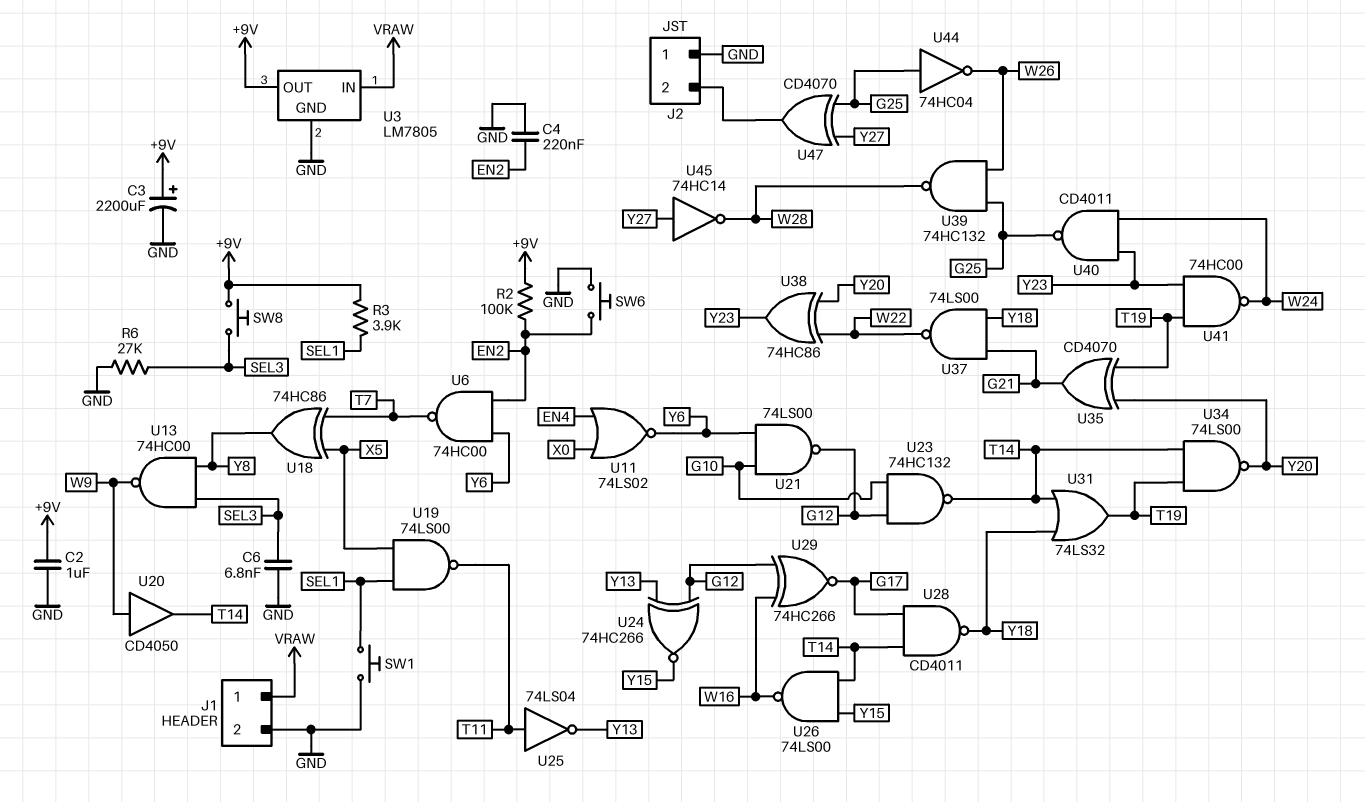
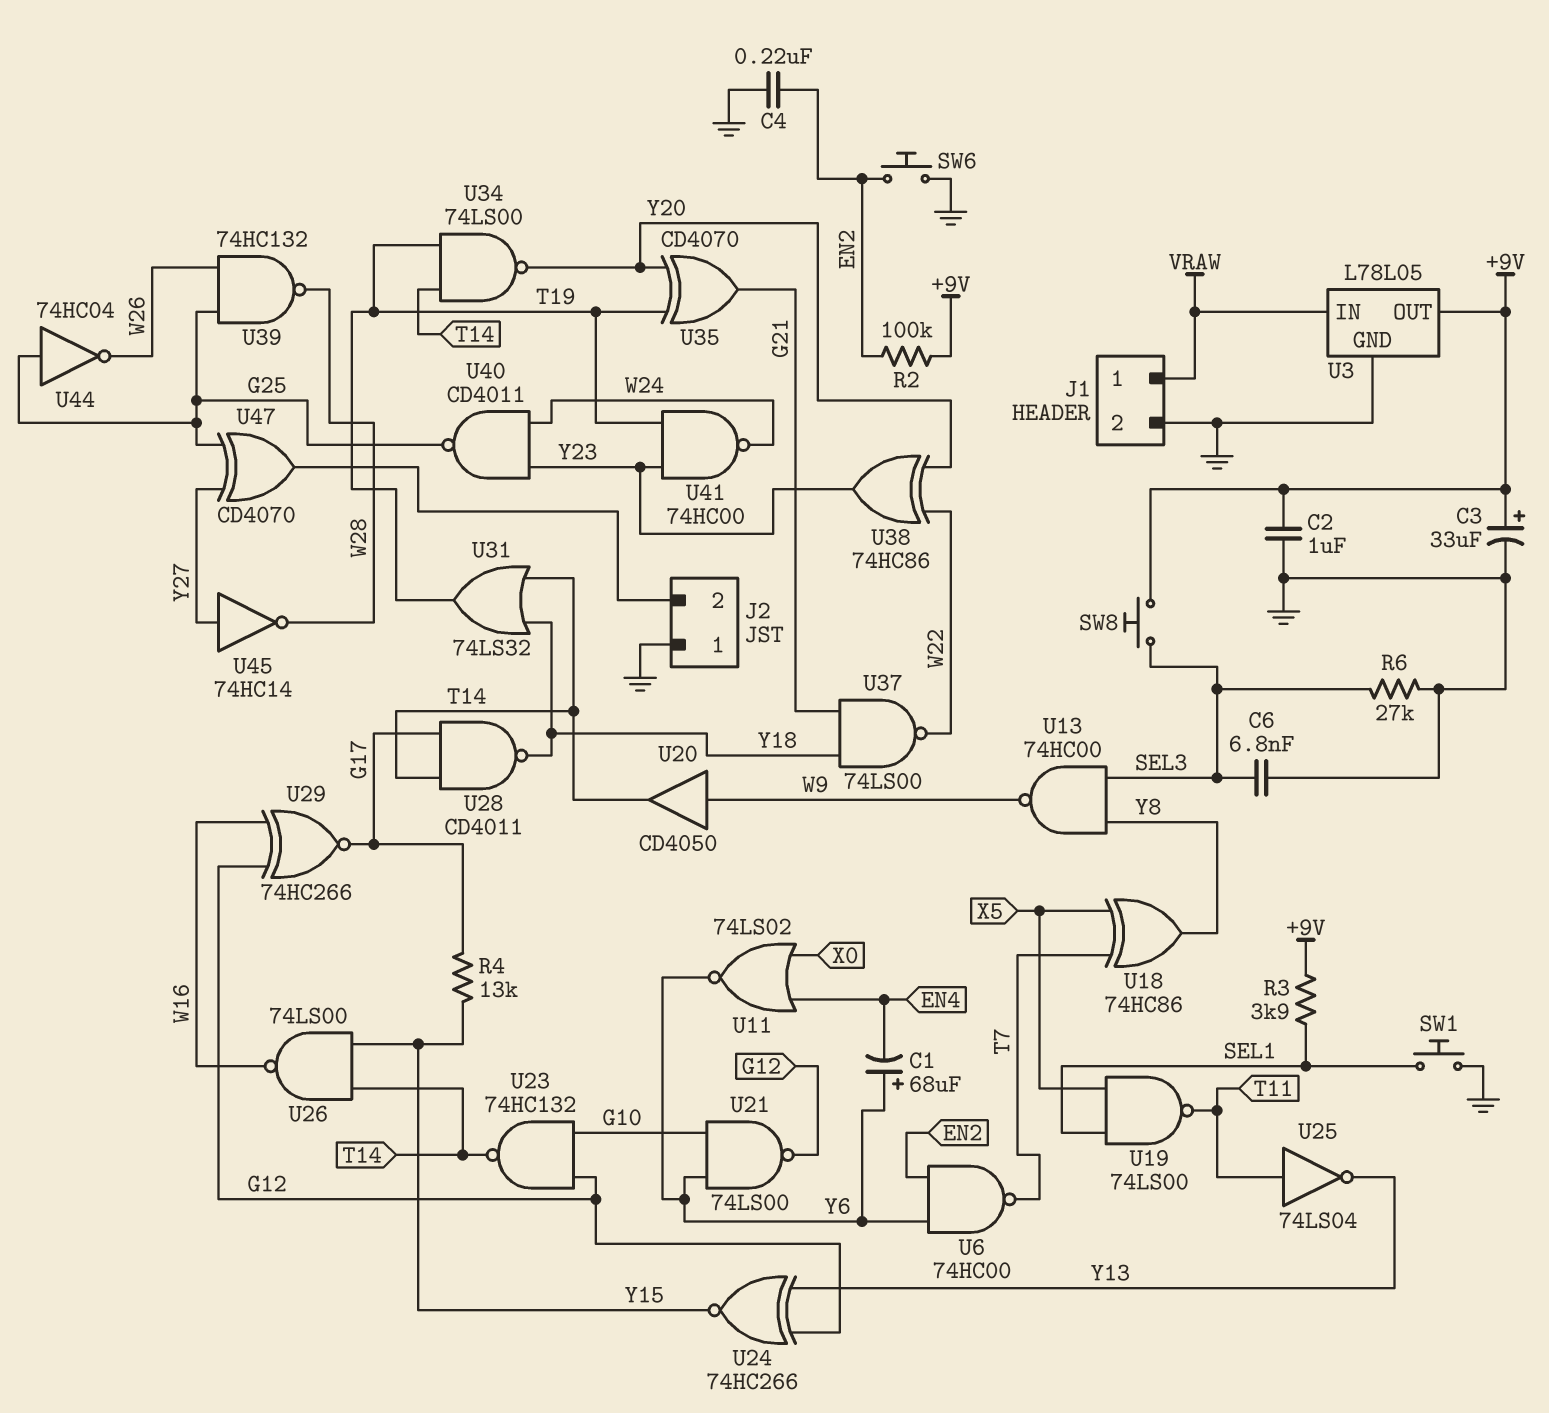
C1: none -> 68uF (plus Y6, minus EN4)
C3: 2200uF (plus +9V, minus GND) -> 33uF (plus +9V, minus GND)
R4: none -> 13k (G17, Y15)
U3: LM7805 -> L78L05

